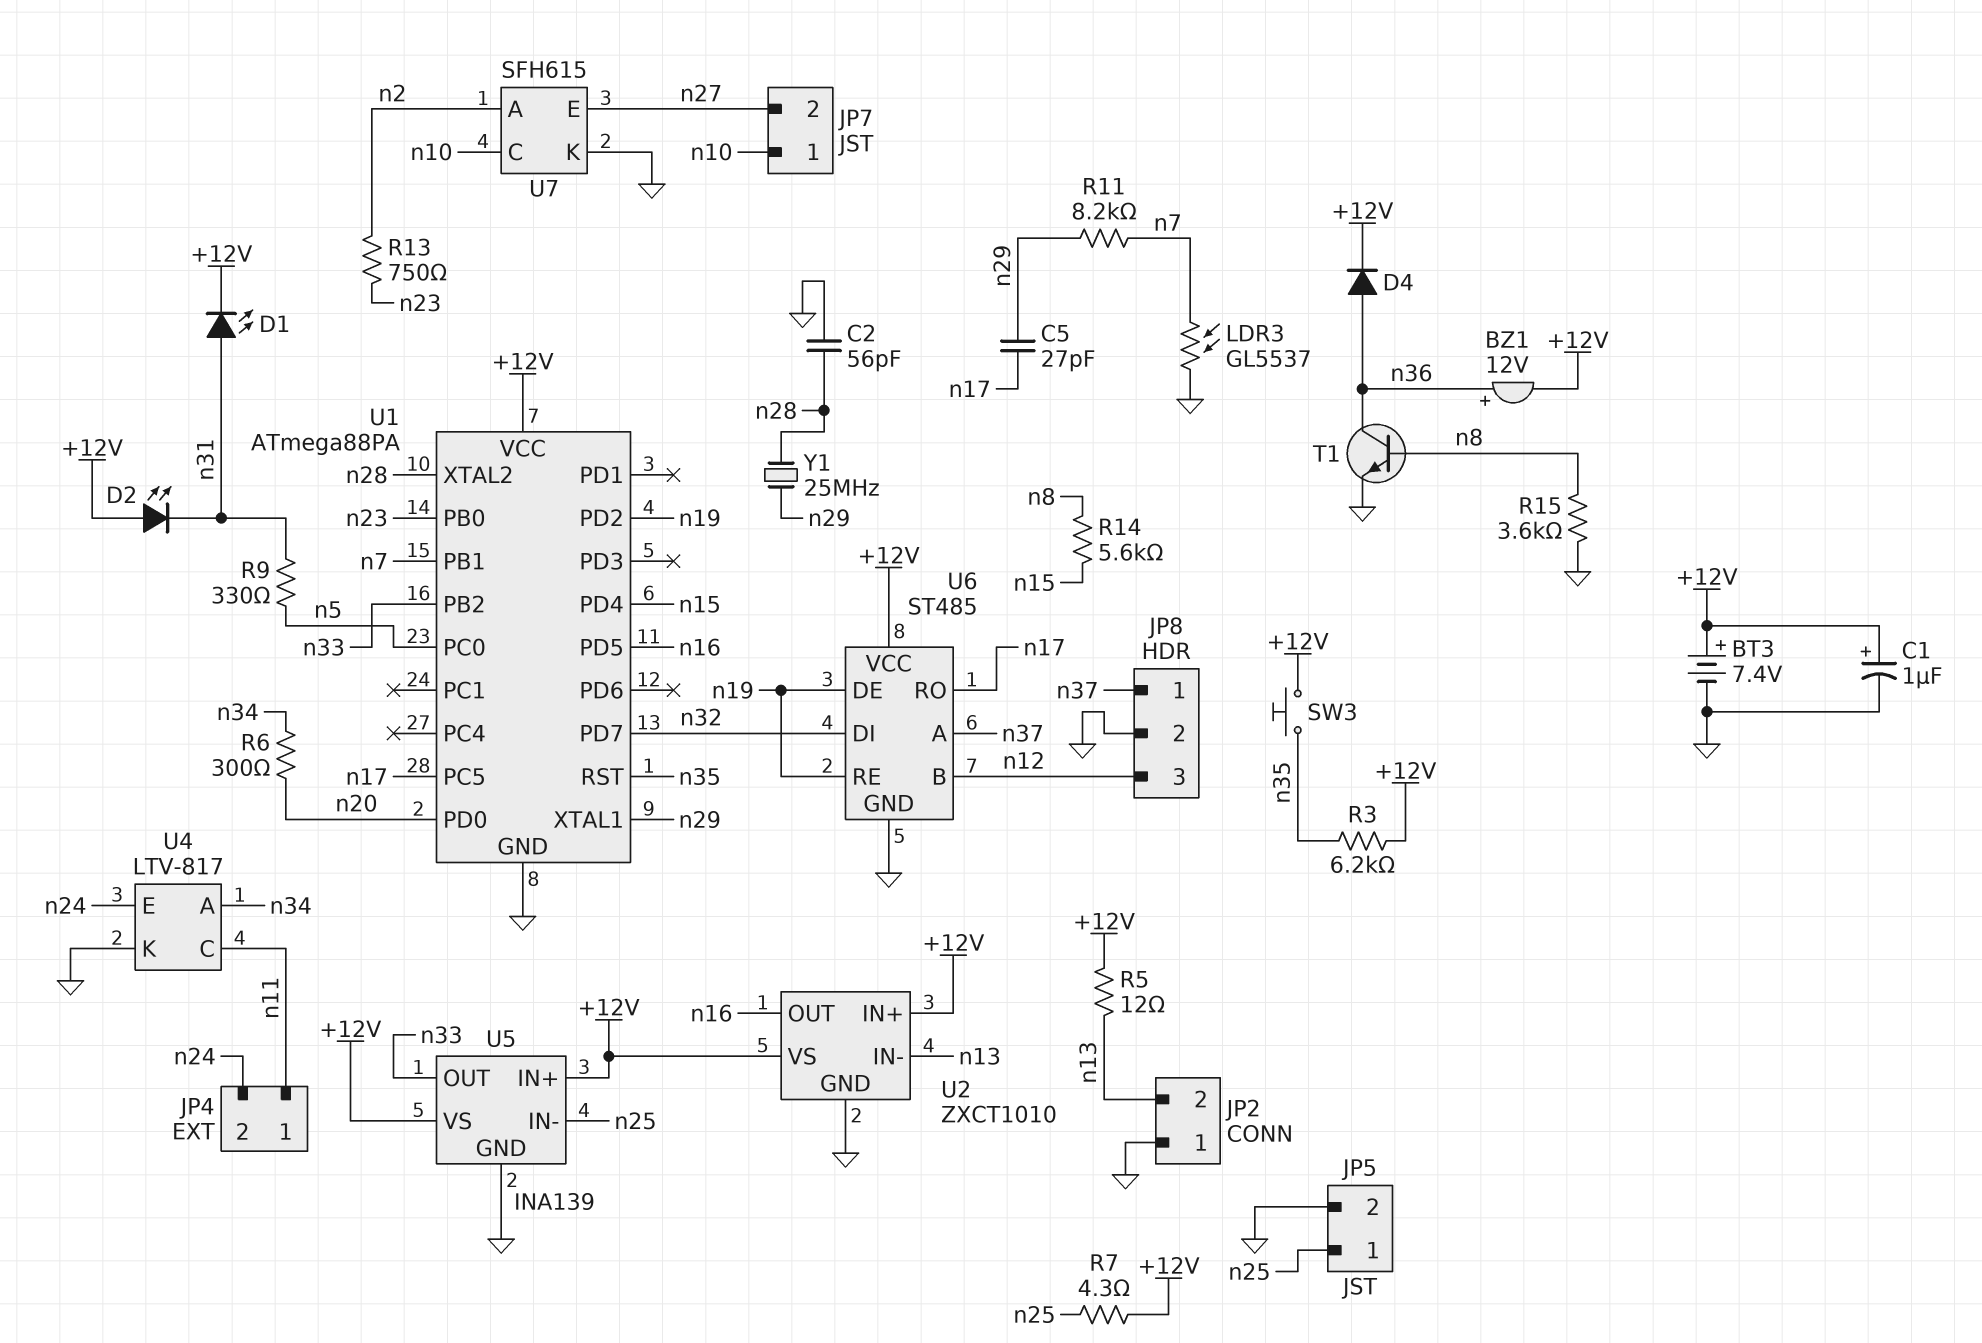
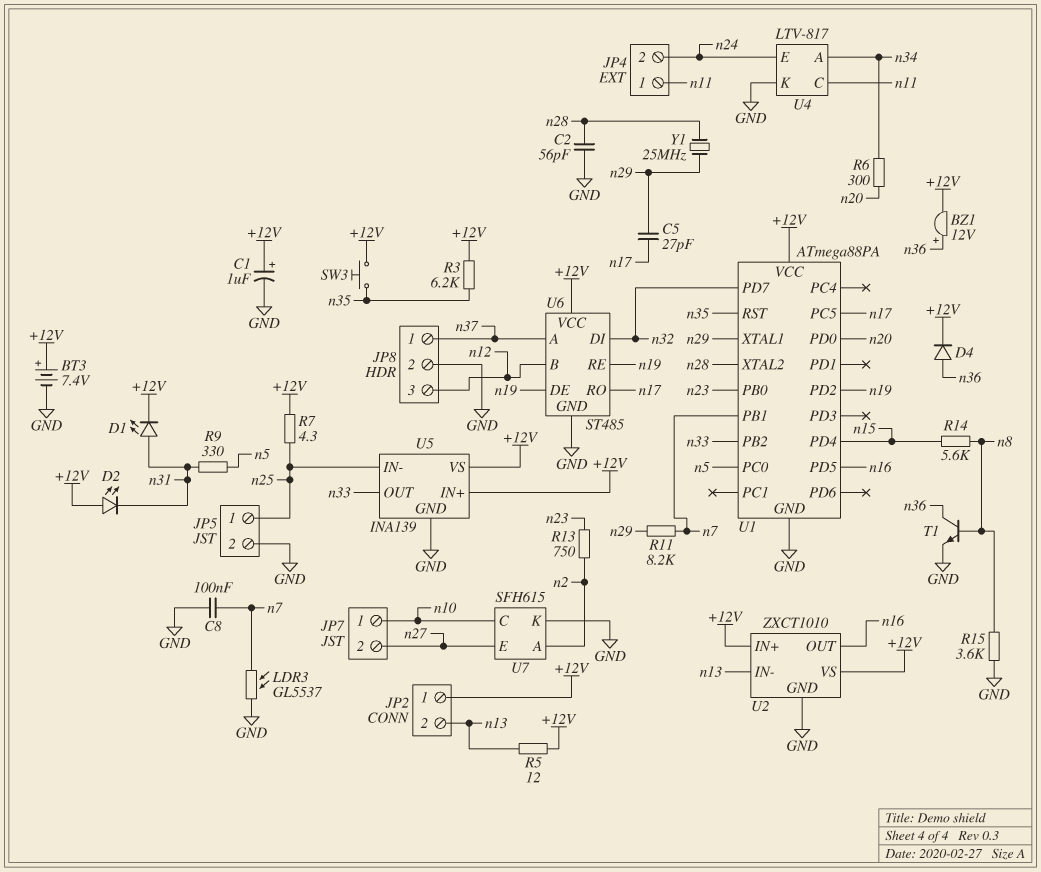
C8: none -> 100nF (GND, n7)
JP2 pin 1: GND -> +12V

